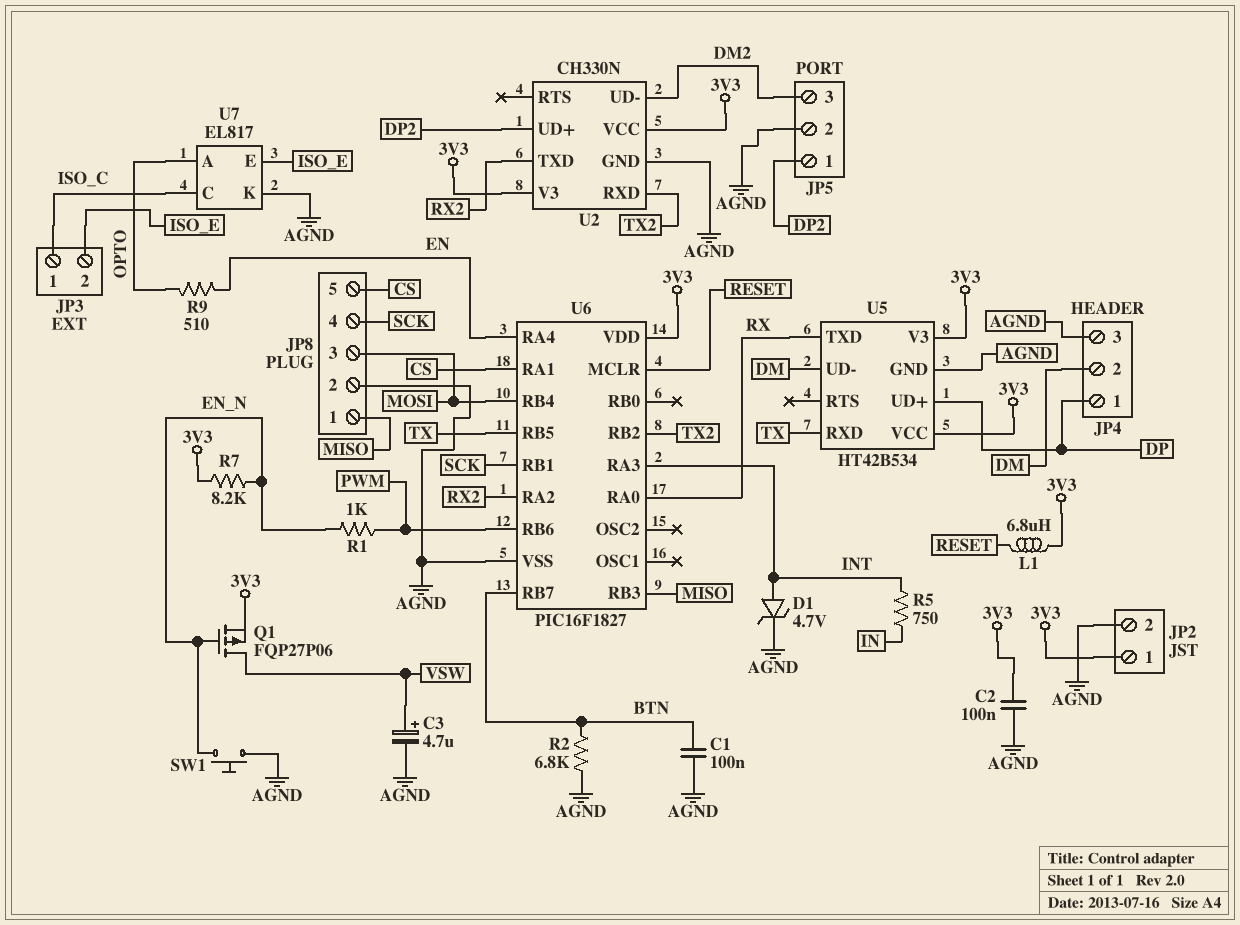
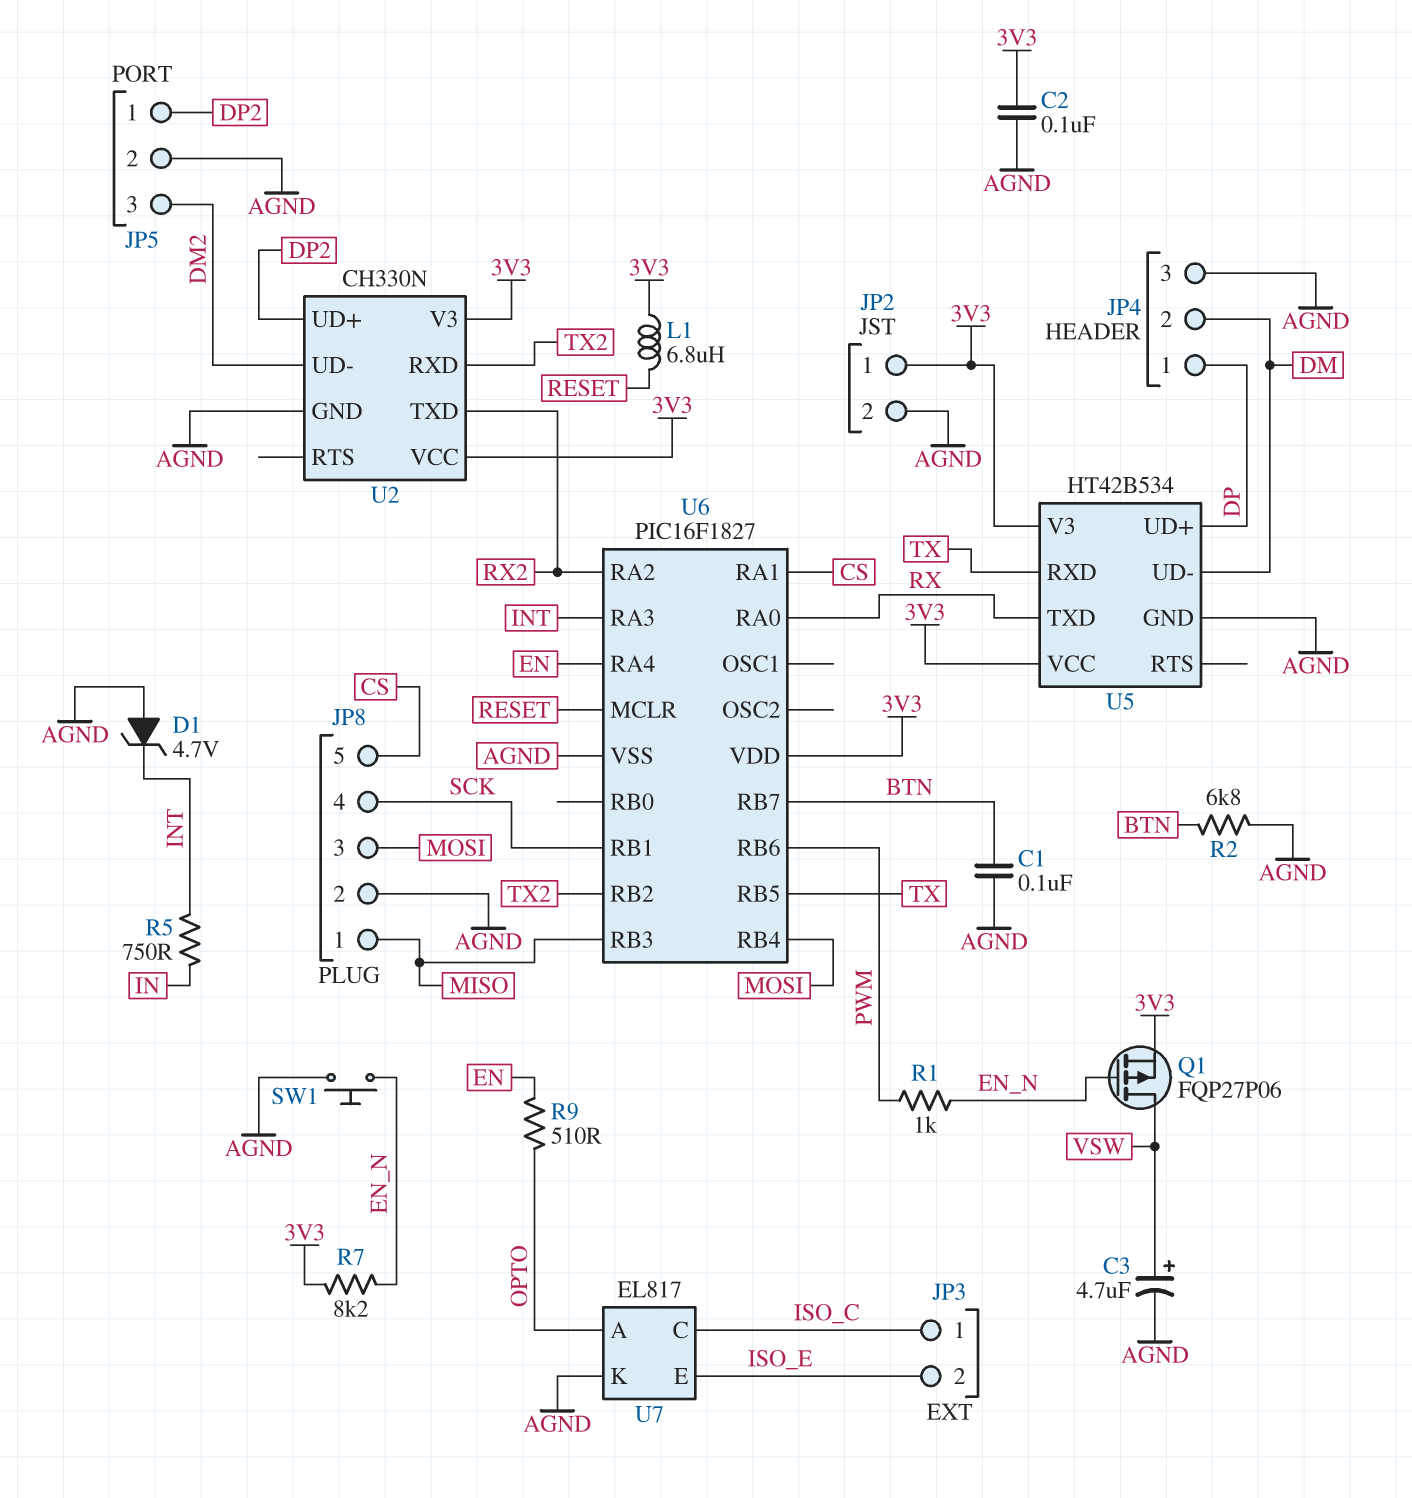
D1: zener 4.7V (A INT, K AGND) -> zener 4.7V (A AGND, K INT)

